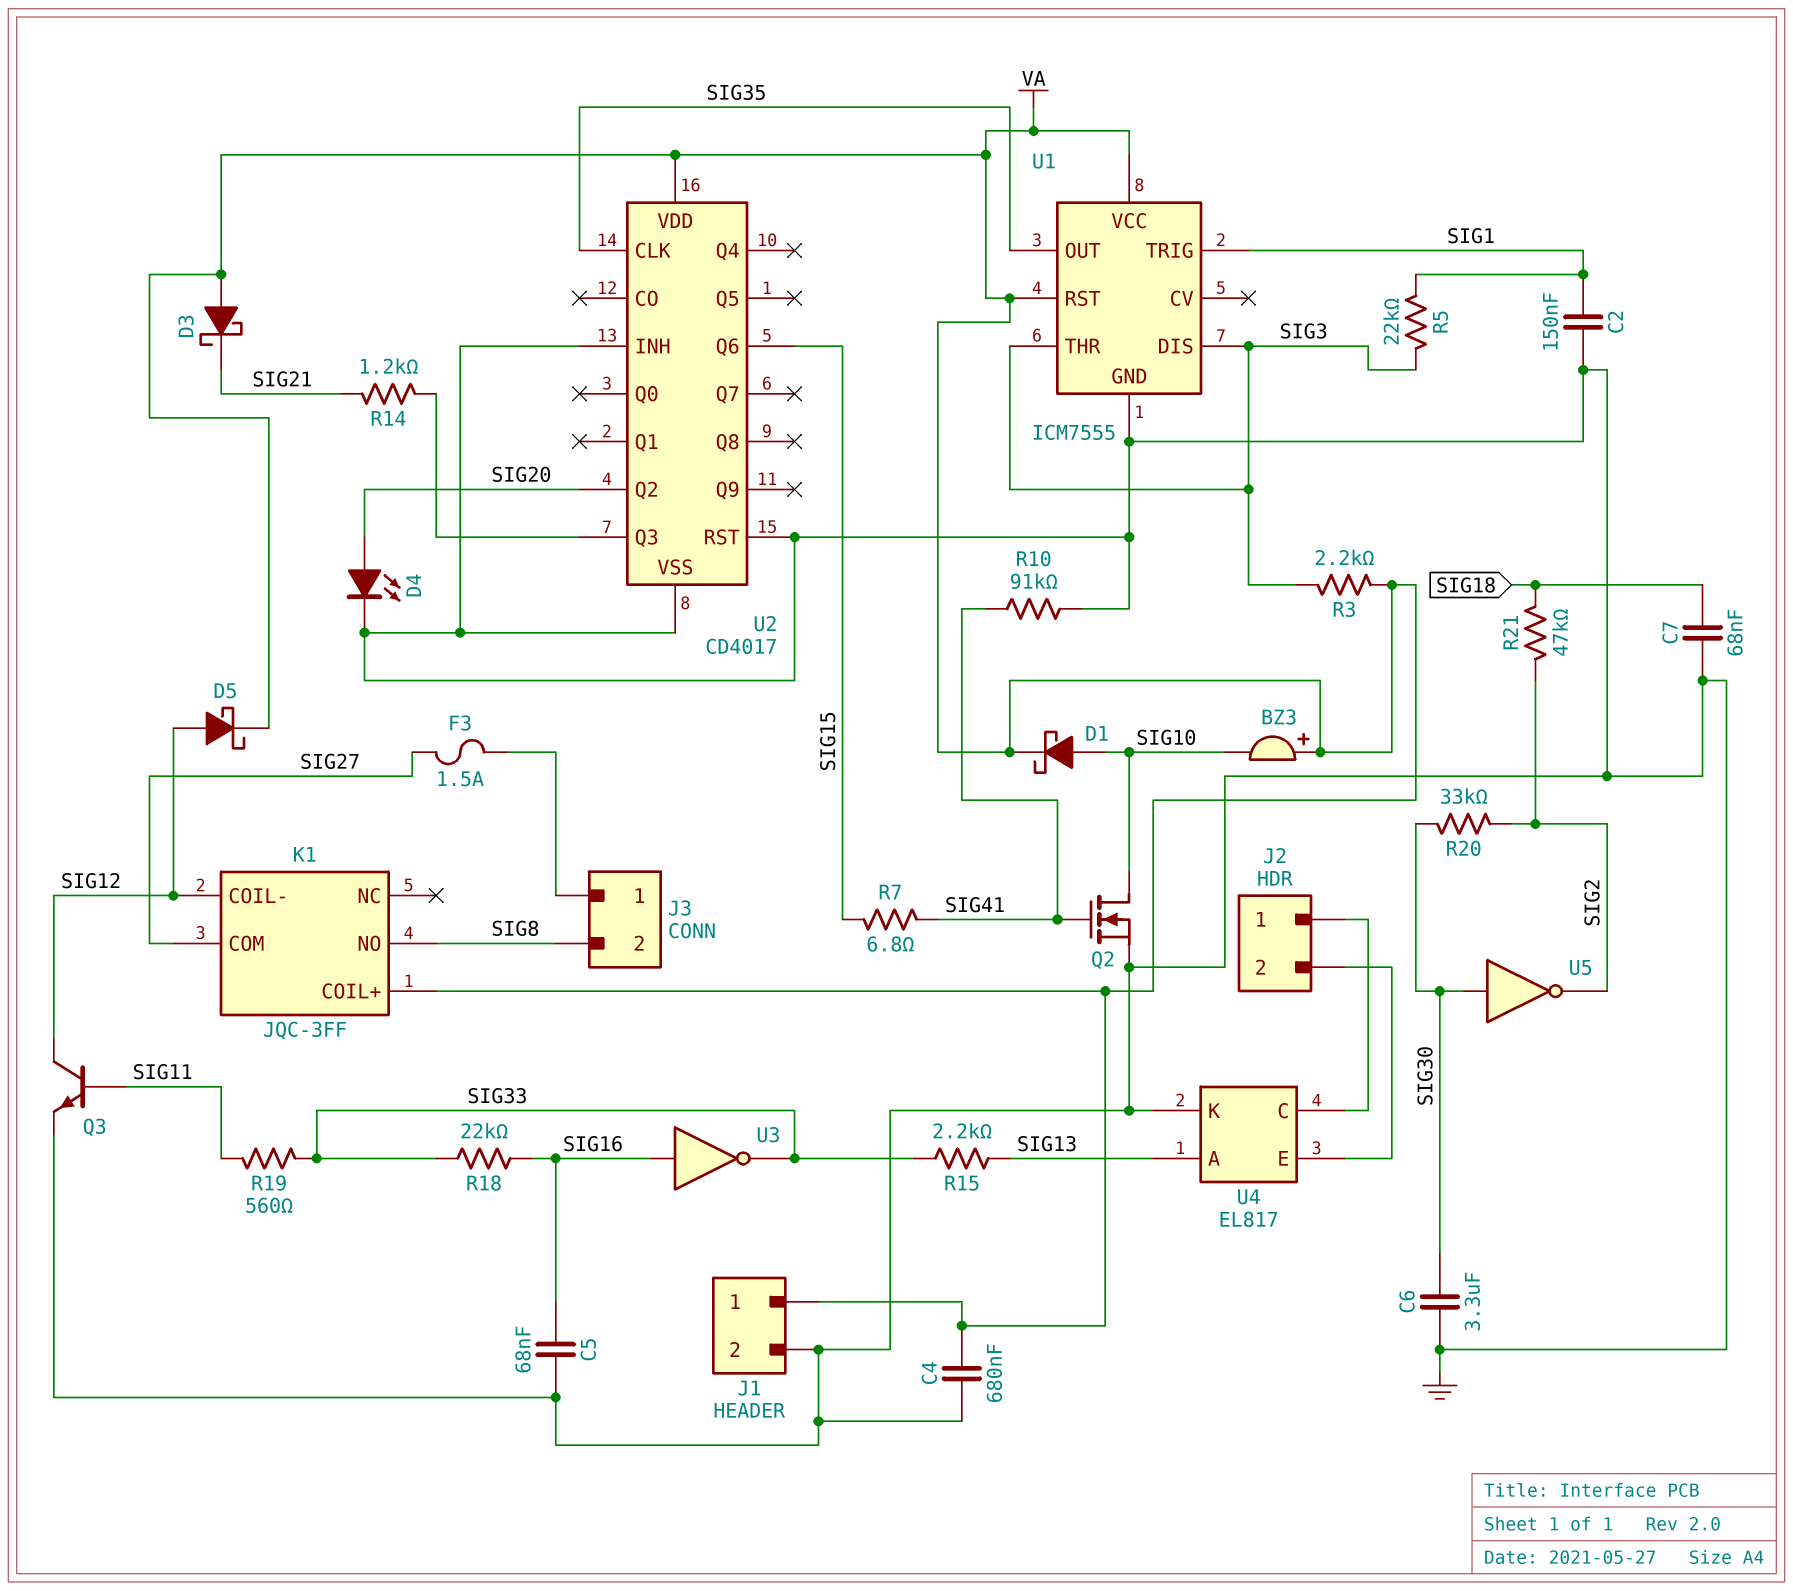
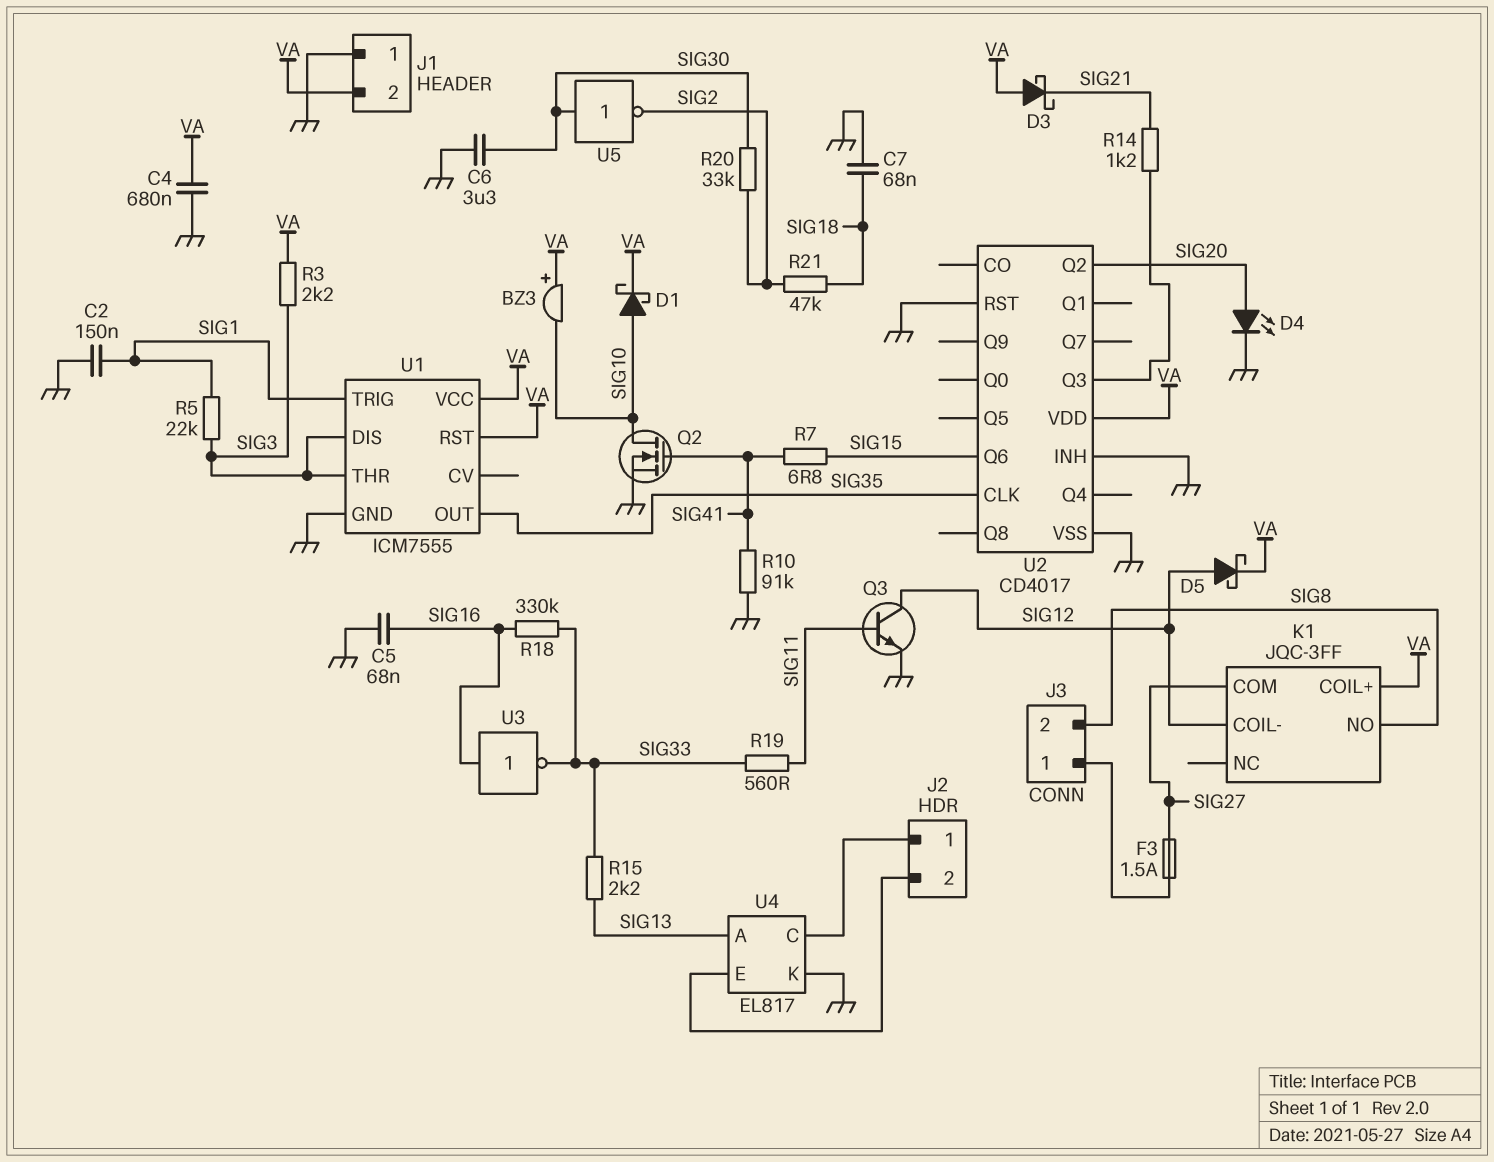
J1 pin 1: VA -> GND
J1 pin 2: GND -> VA
R18: 22k (SIG16, SIG33) -> 330k (SIG16, SIG33)

